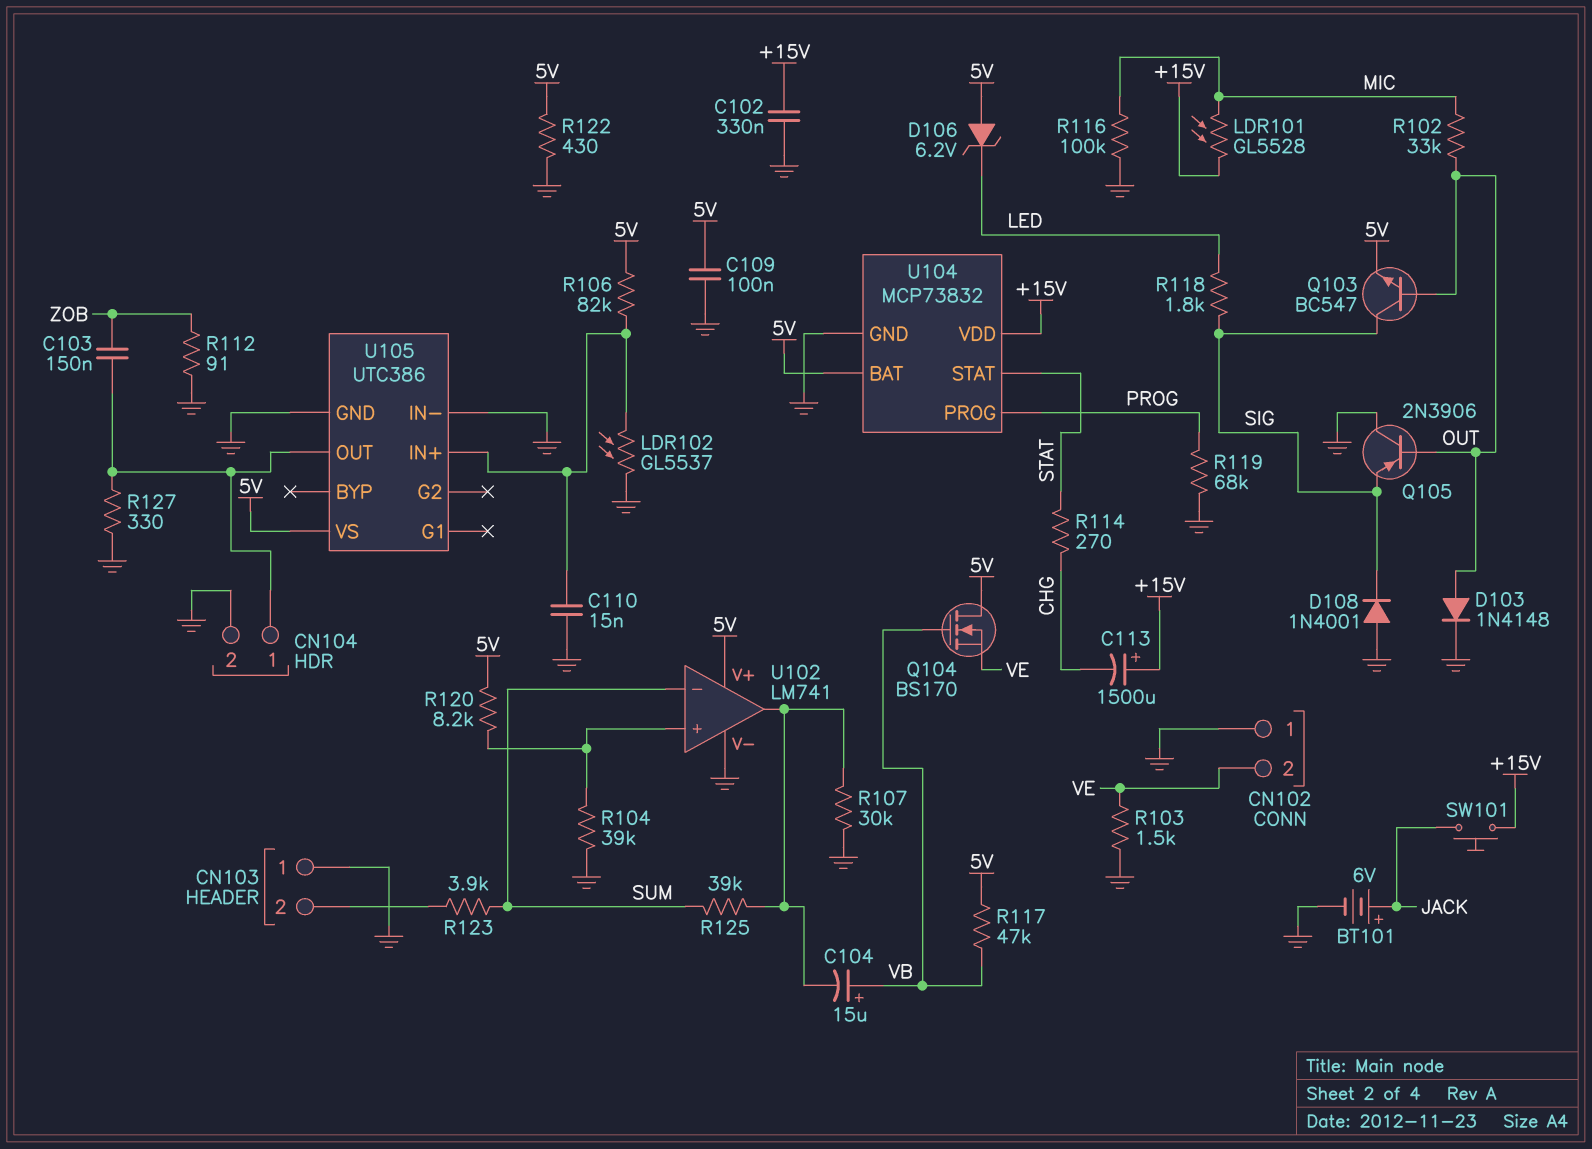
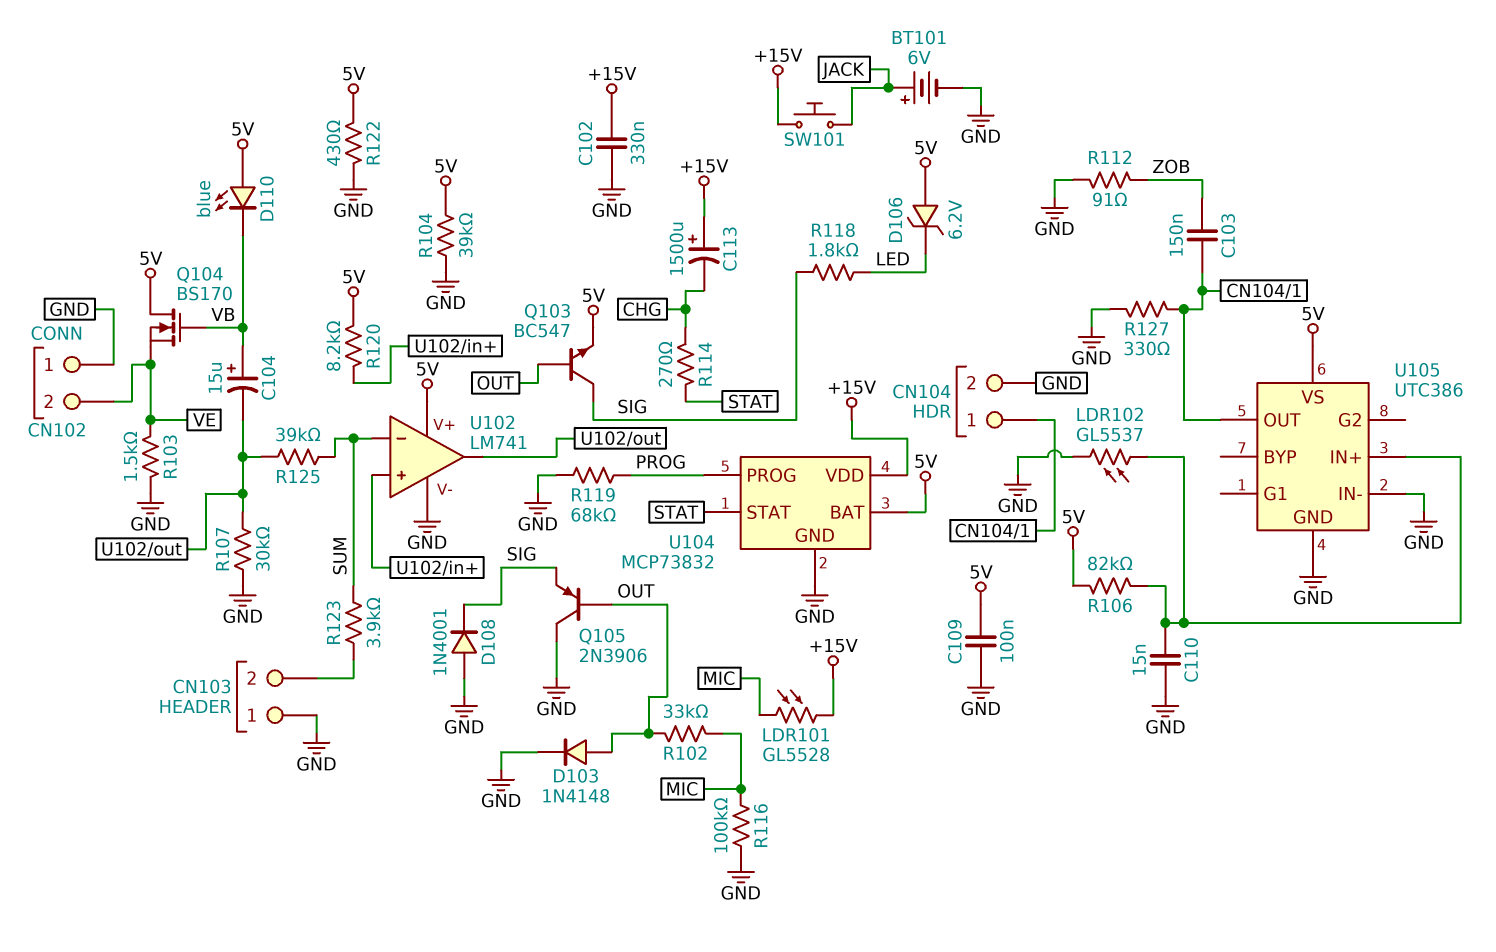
D110: none -> LED blue (A 5V, K VB)
R104: 39k (GND, U102/in+) -> 39k (5V, GND)
R117: 47k (5V, VB) -> none

